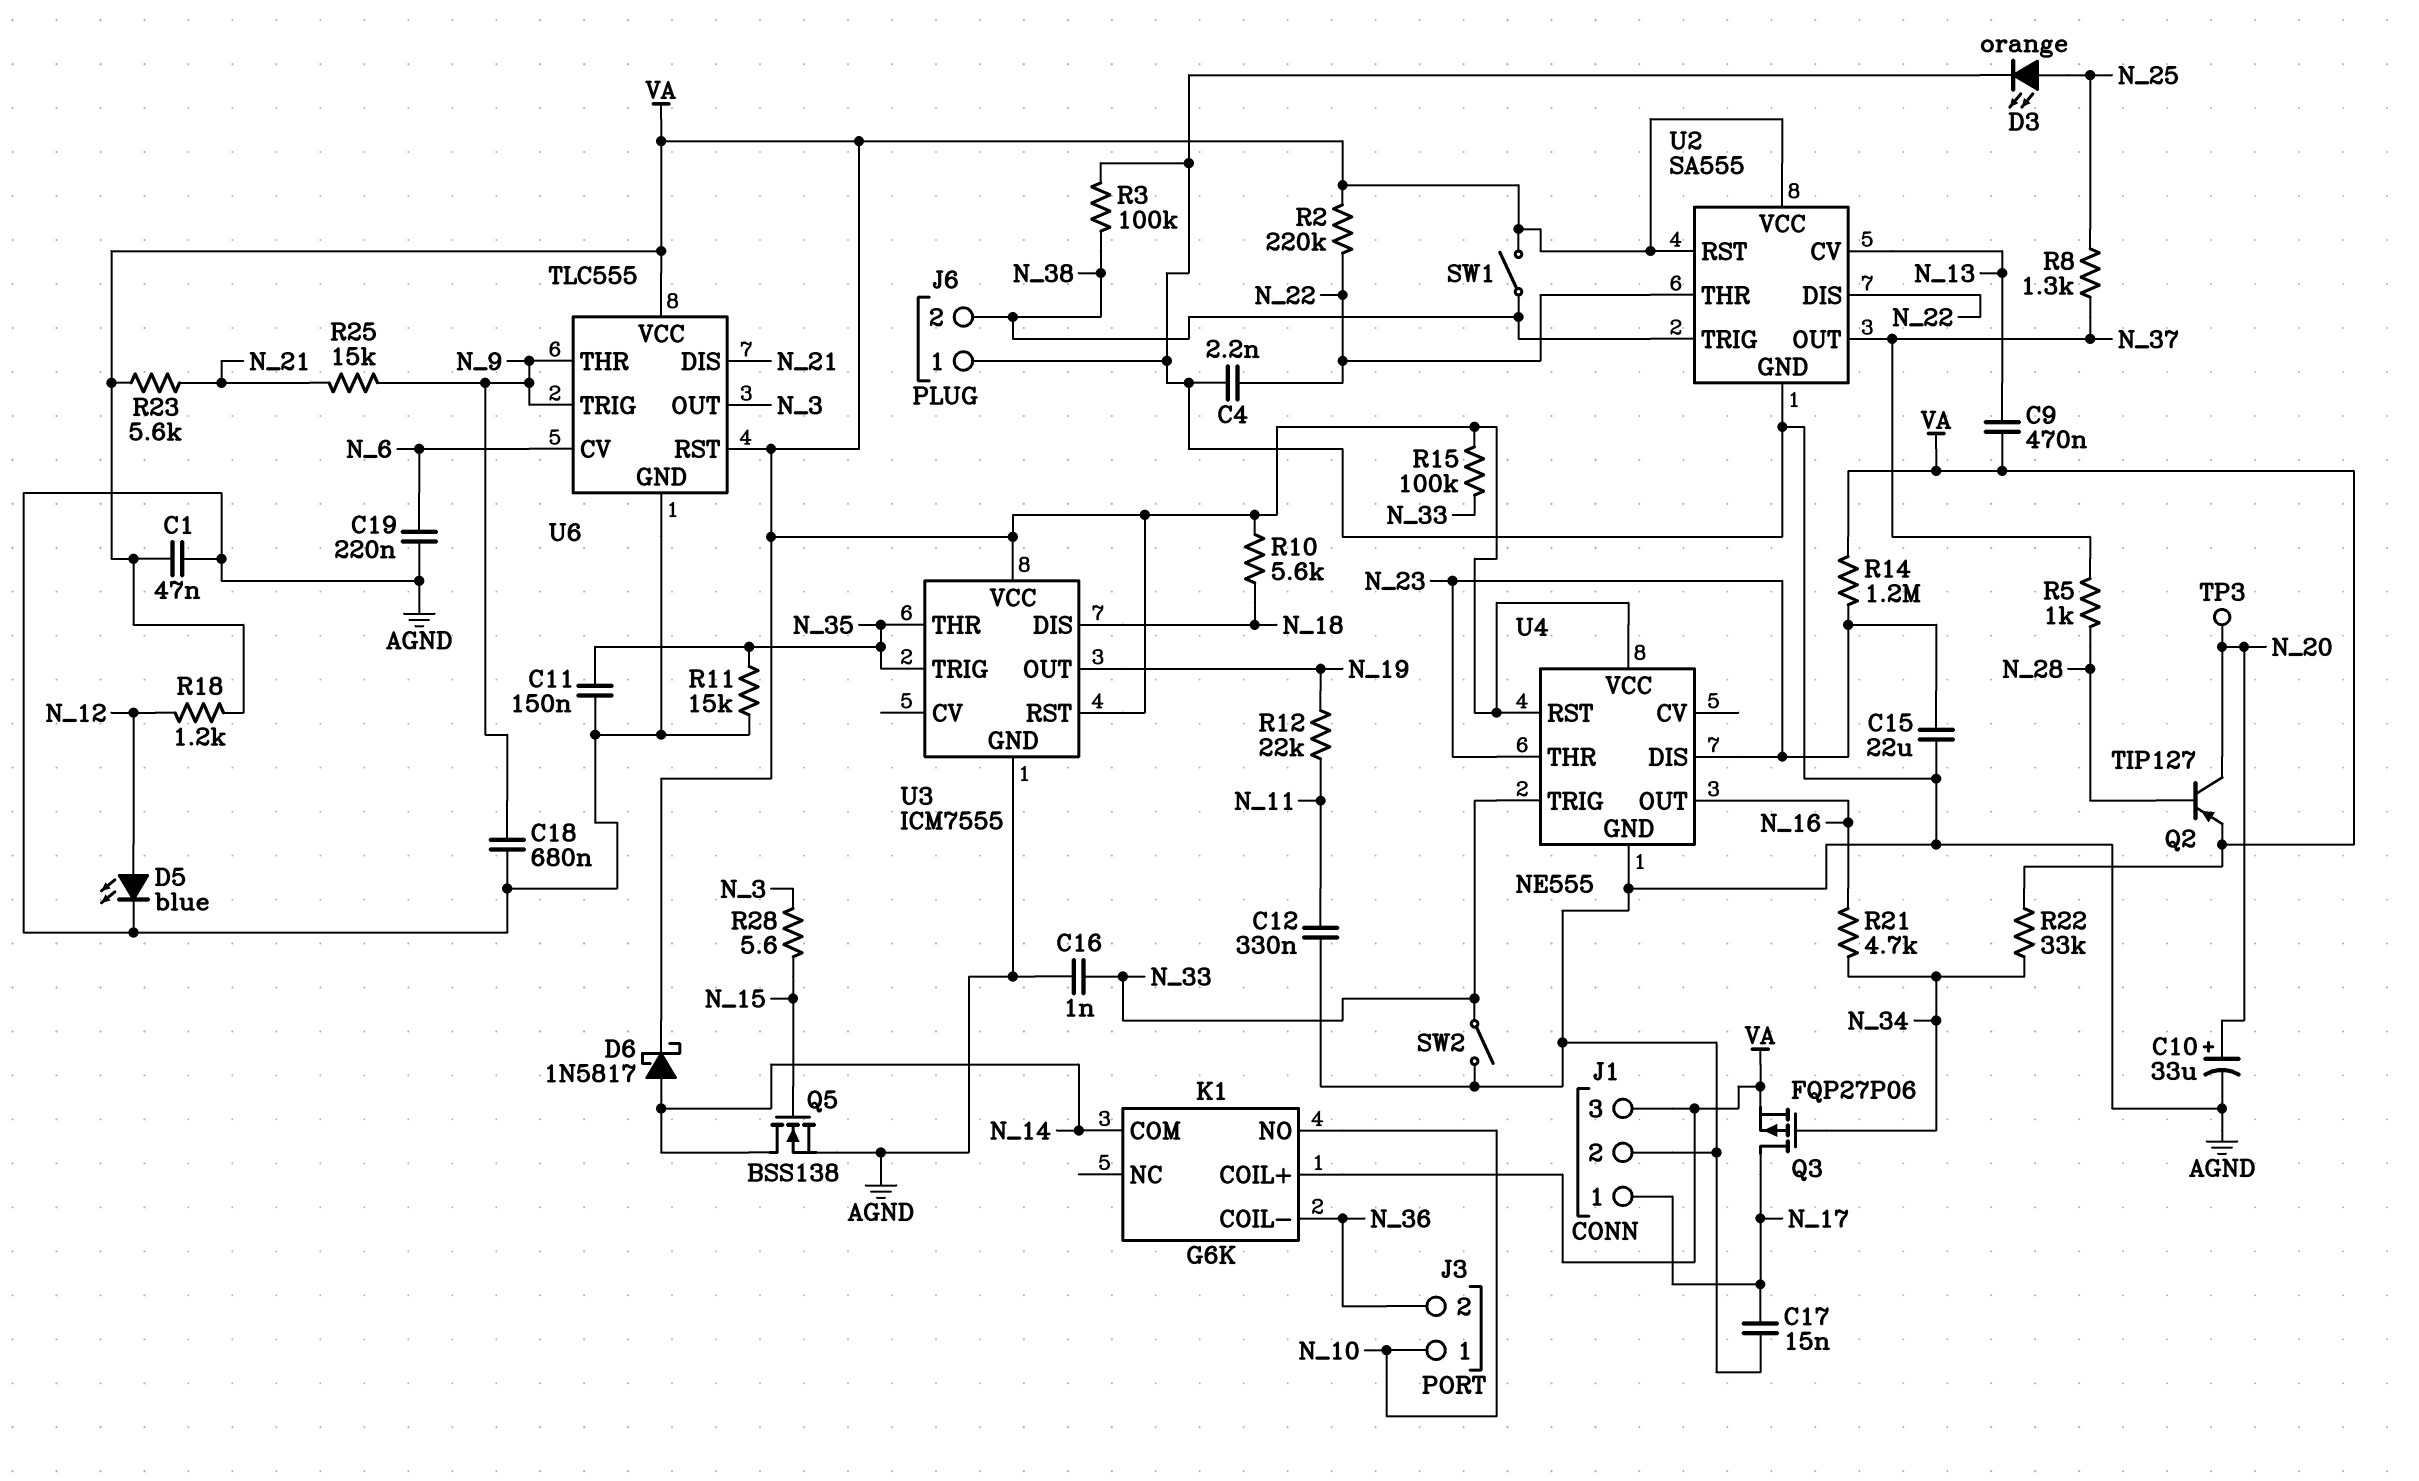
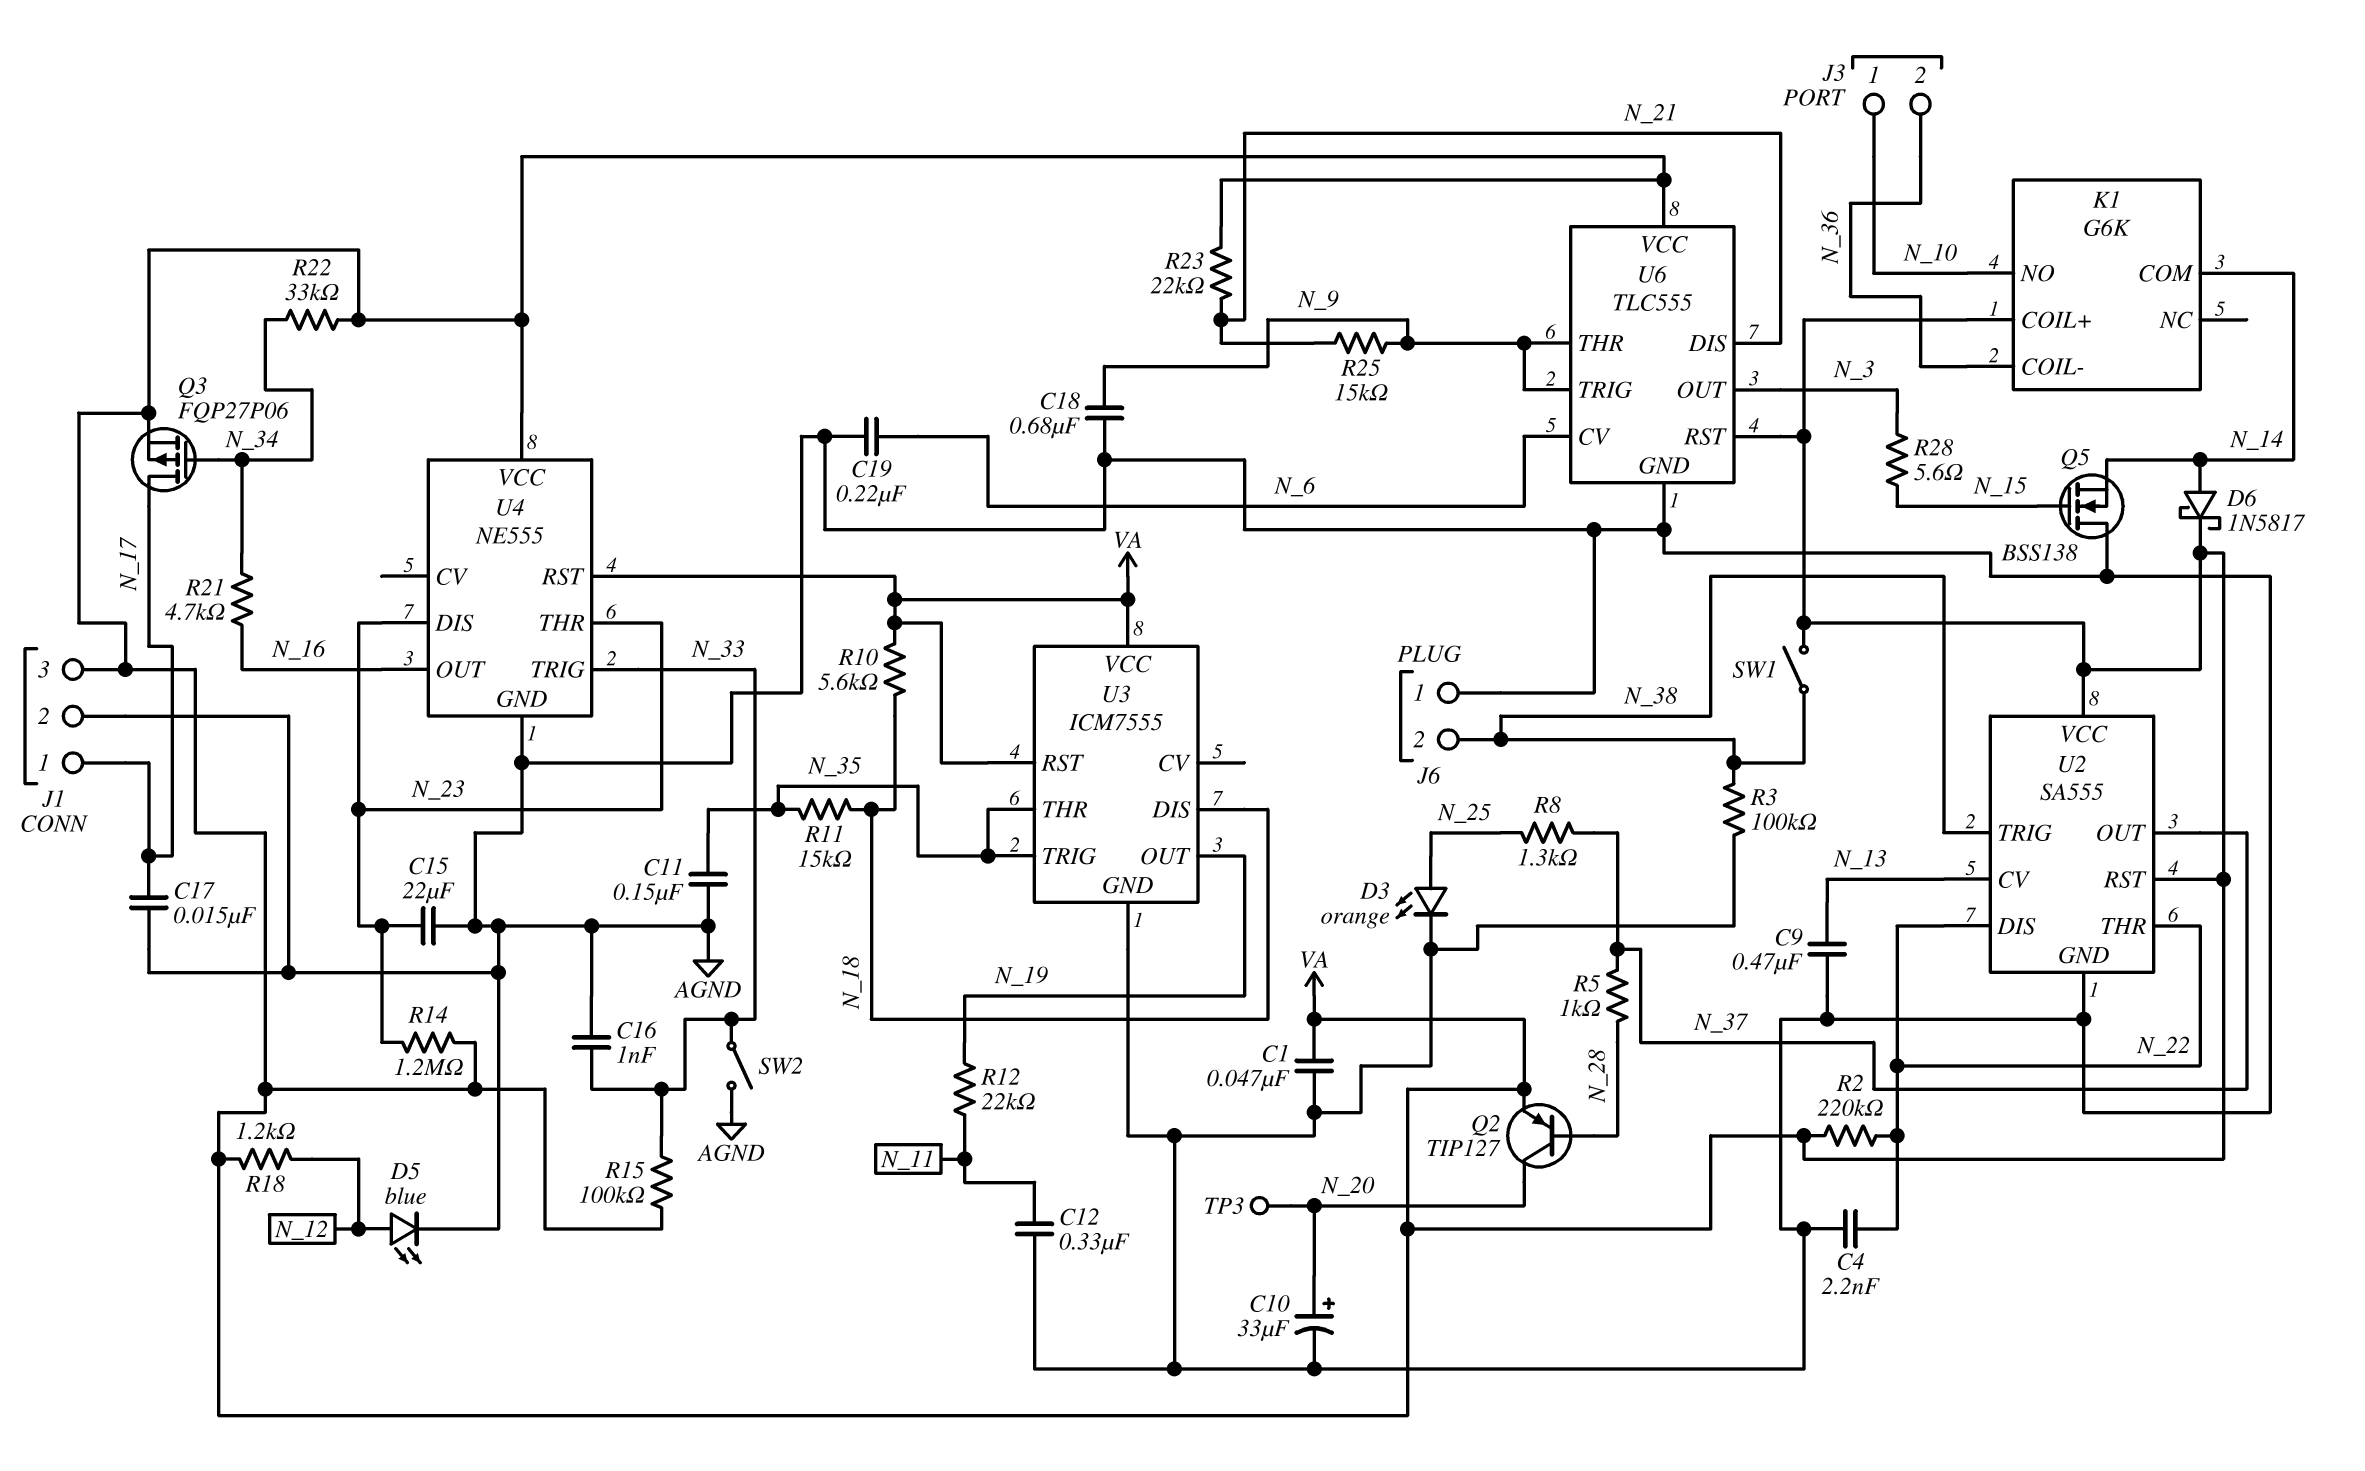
C9: 470nF (N_13, VA) -> 470nF (AGND, N_13)
Q5: NMOS BSS138 (G N_15, D N_14, S AGND) -> NMOS BSS138 (G N_15, D AGND, S N_14)
R11: 15k (AGND, N_35) -> 15k (N_18, N_35)
R23: 5.6k (N_21, VA) -> 22k (N_21, VA)

